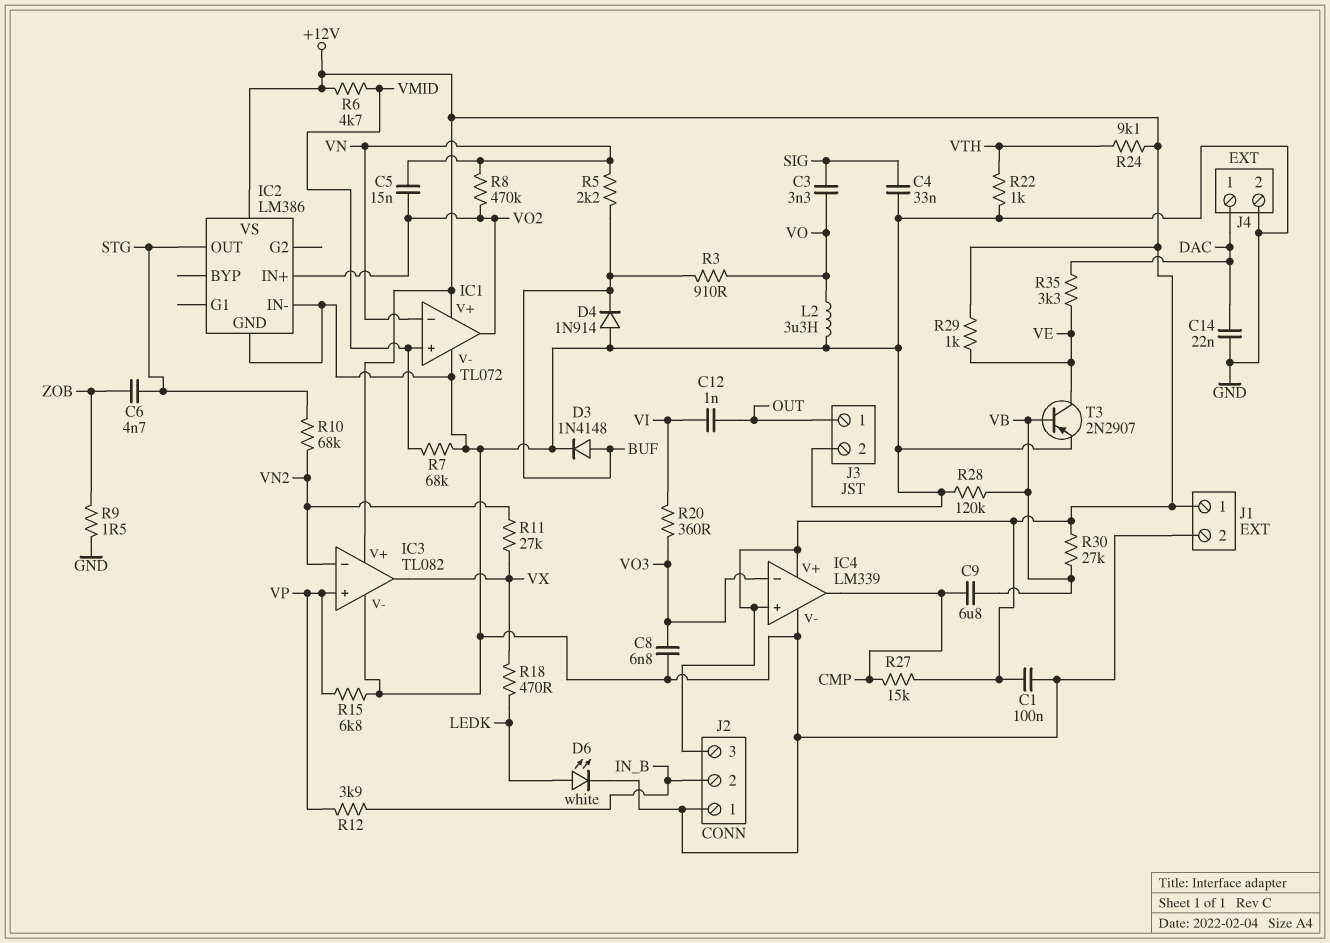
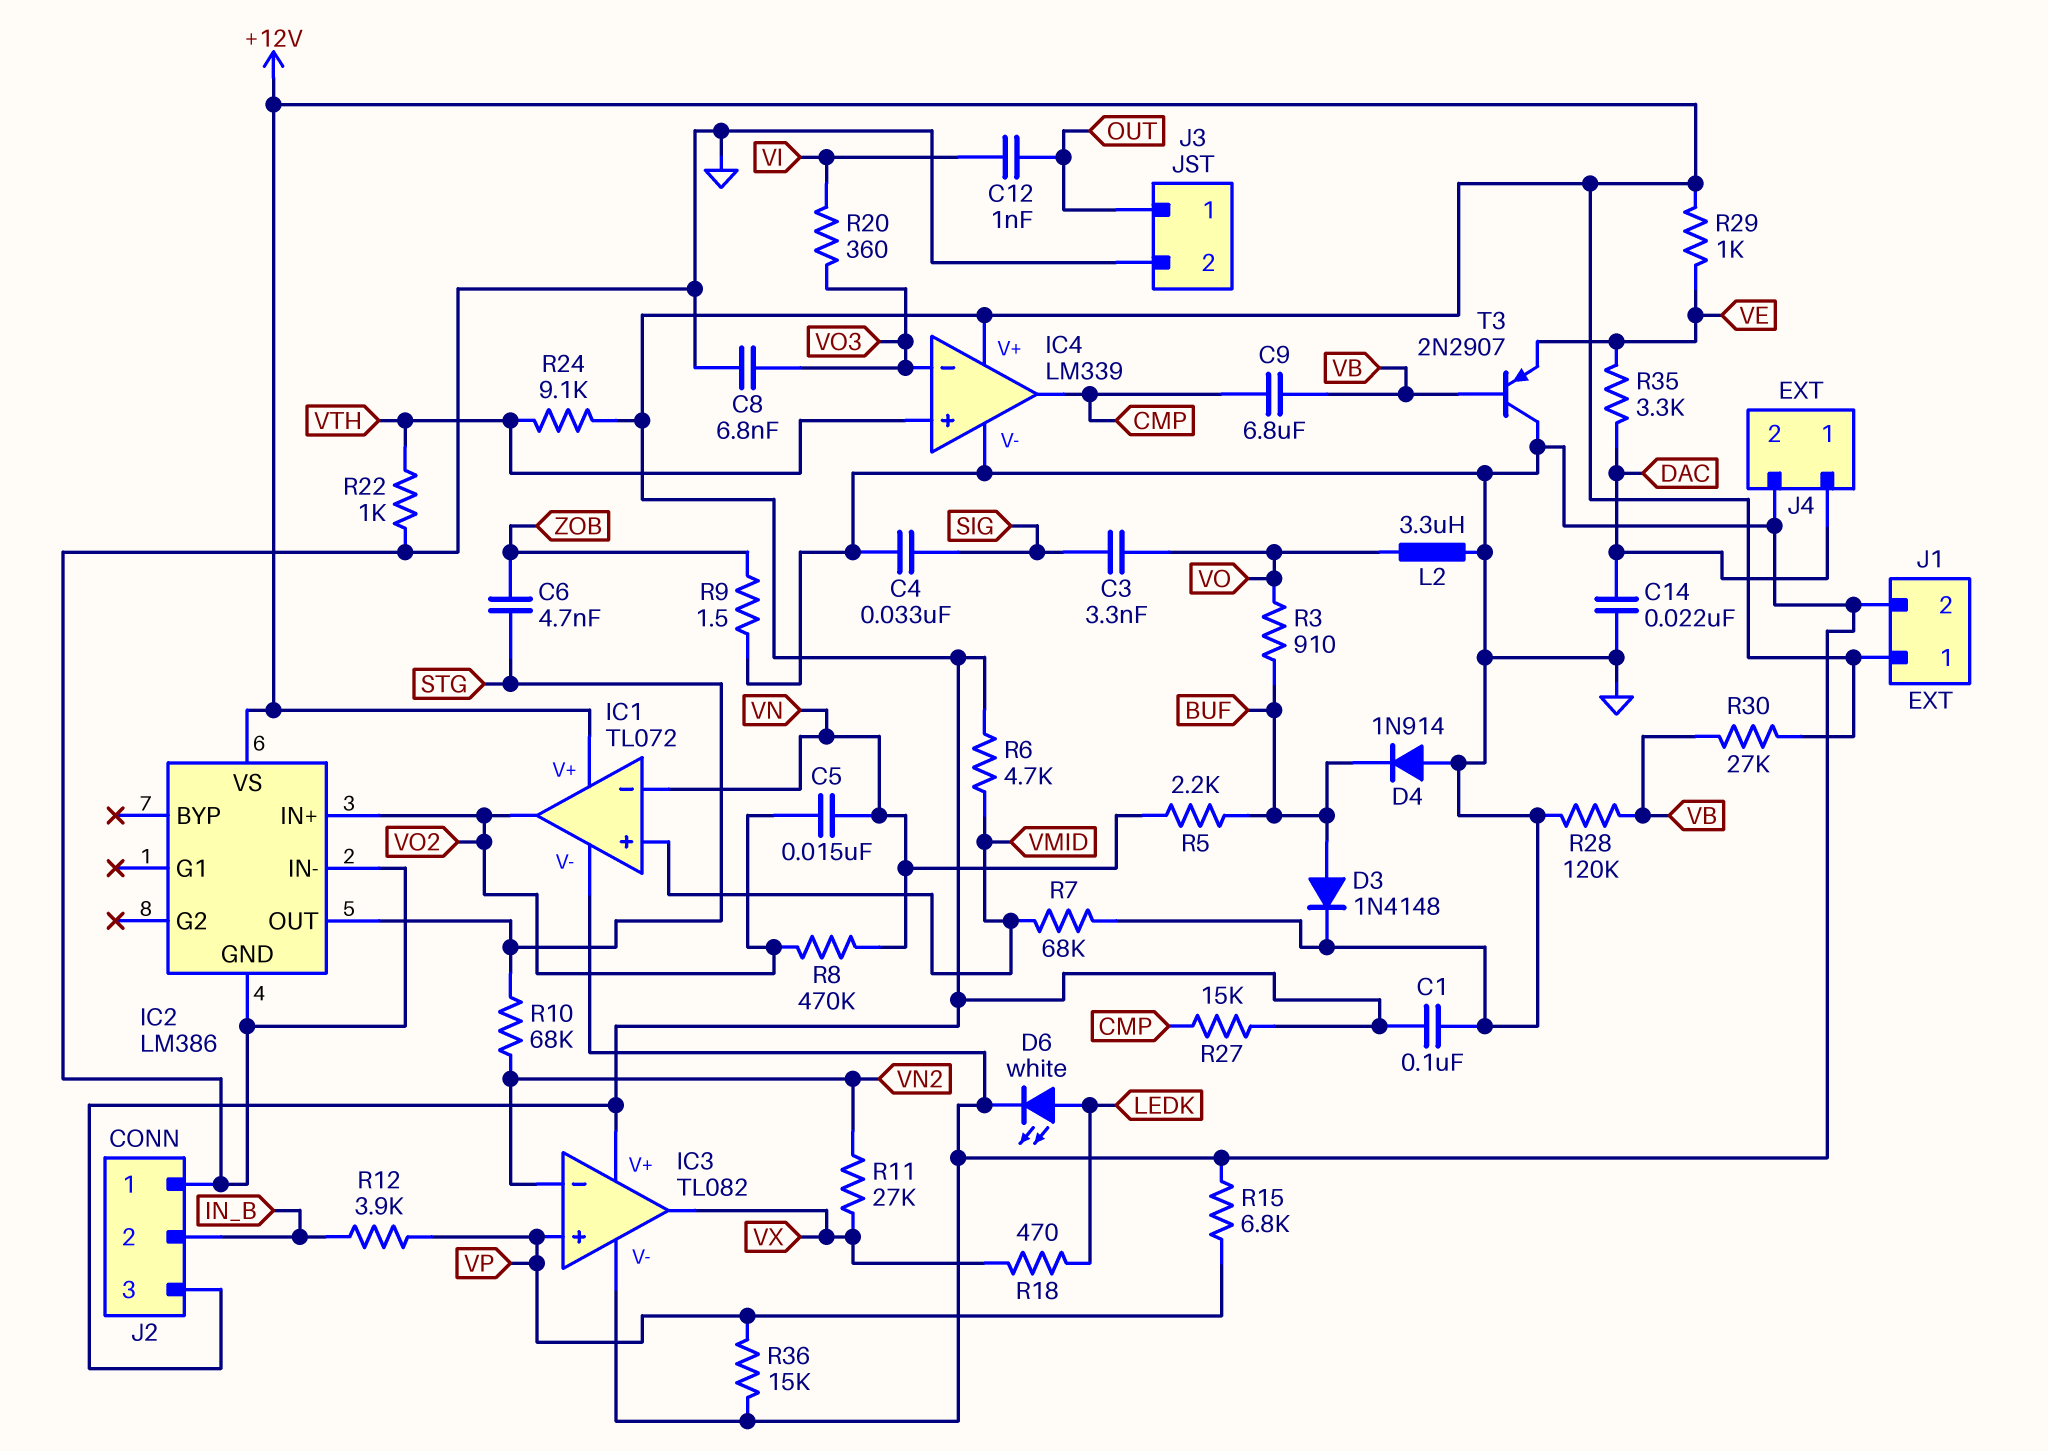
IC4 pin in+: +12V -> VTH
R36: none -> 15k (GND, VP)
T3: PNP 2N2907 (B VB, C VE, E GND) -> PNP 2N2907 (B VB, C GND, E VE)

